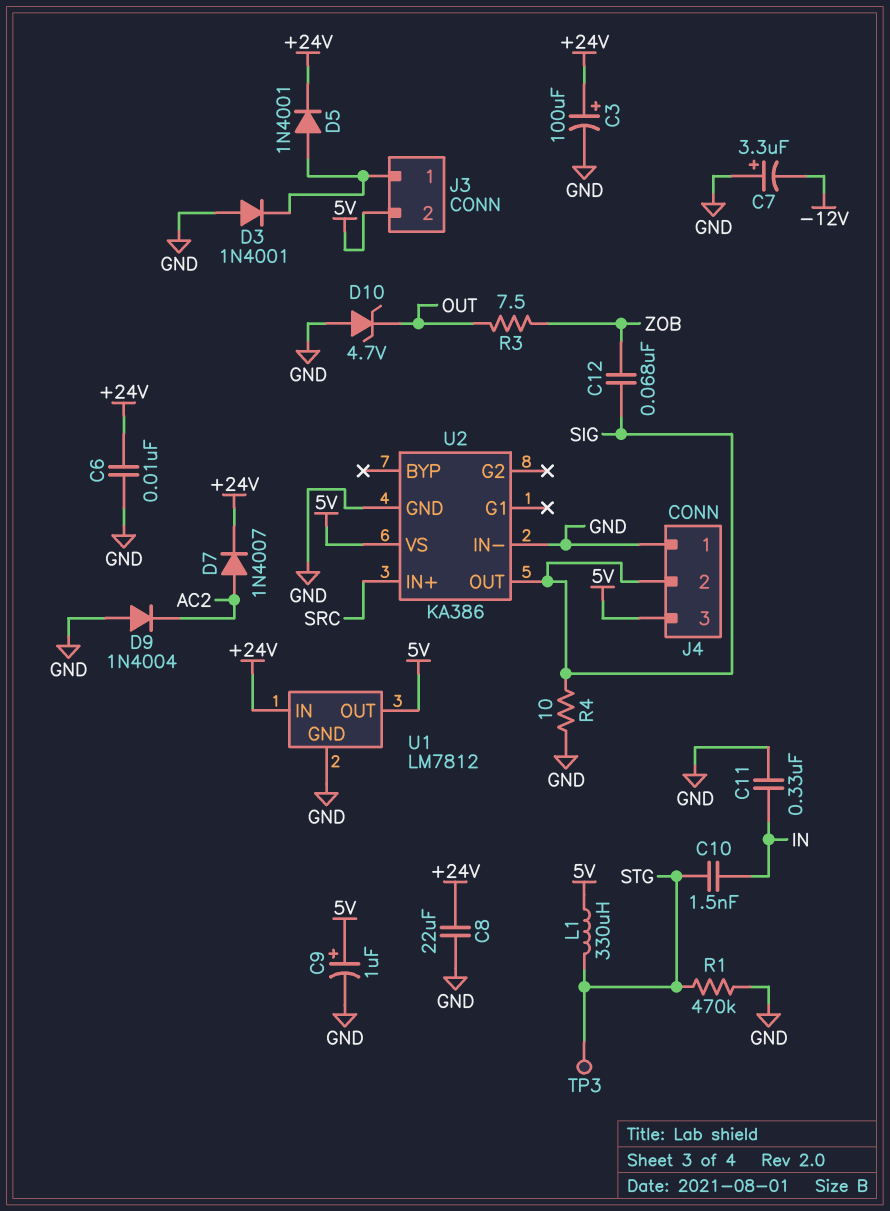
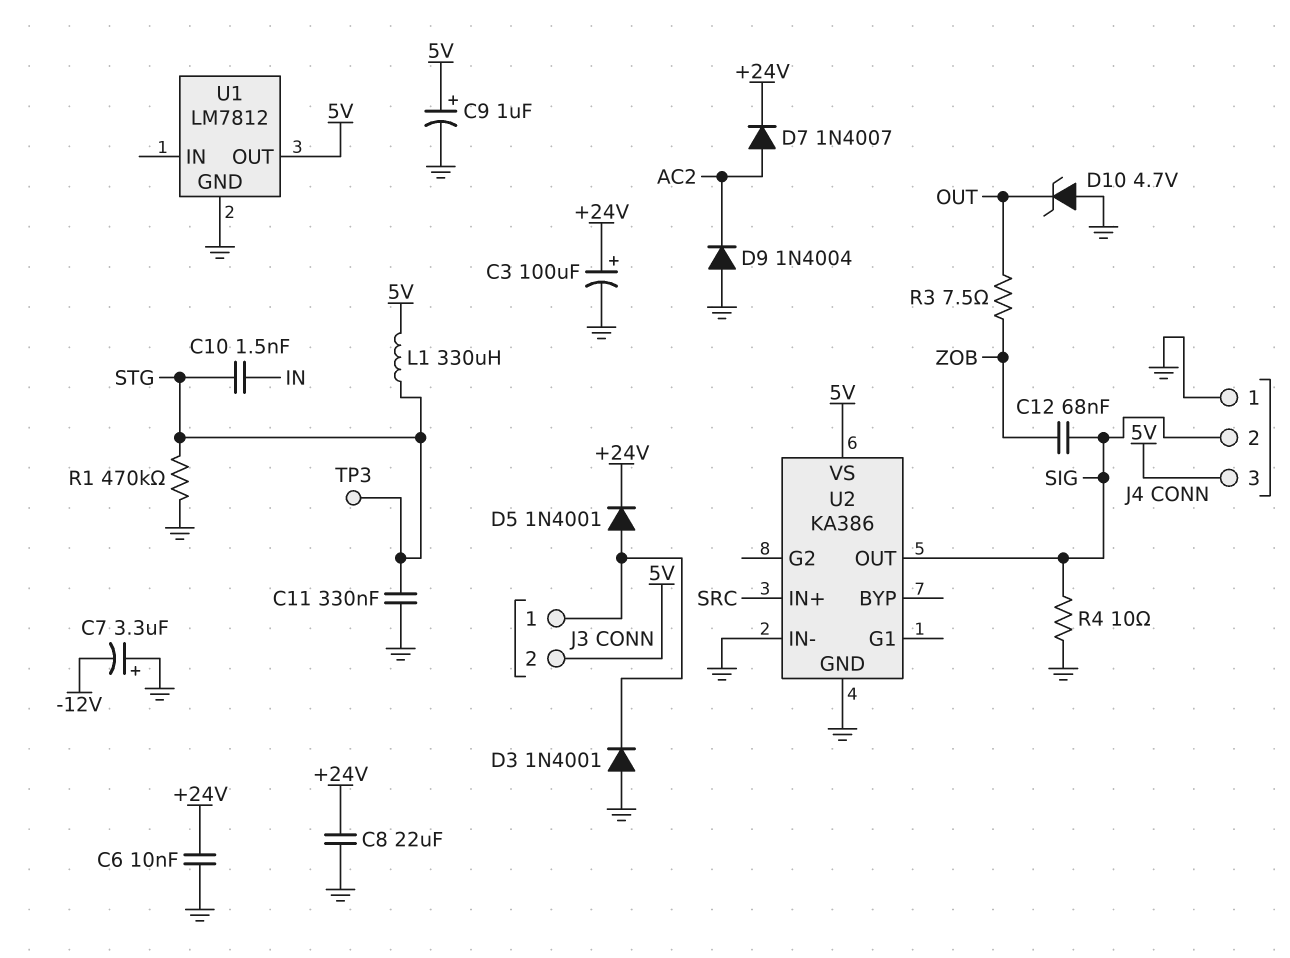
C11: 330nF (GND, IN) -> 330nF (GND, STG)
U1 pin IN: +24V -> none

